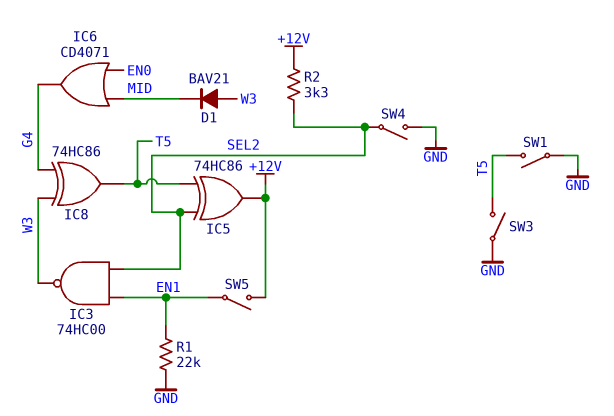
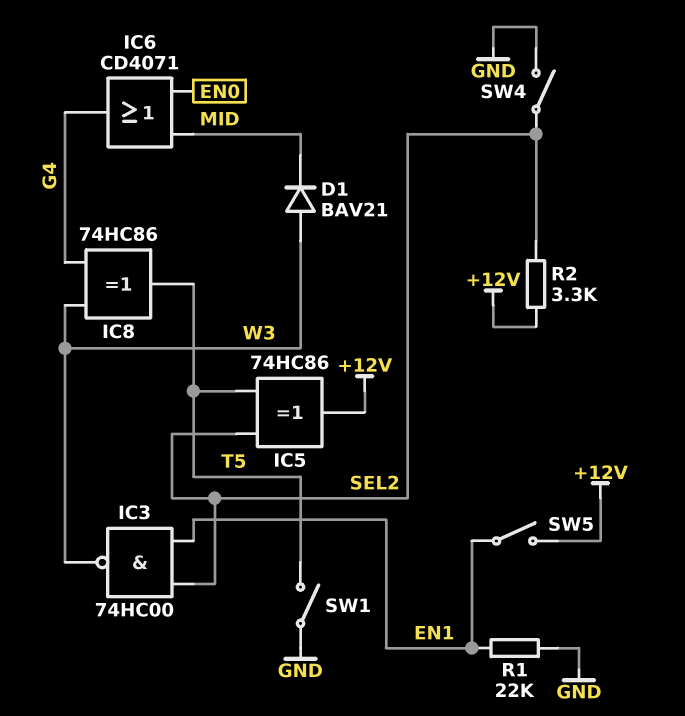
SW3: switch (GND, T5) -> none

